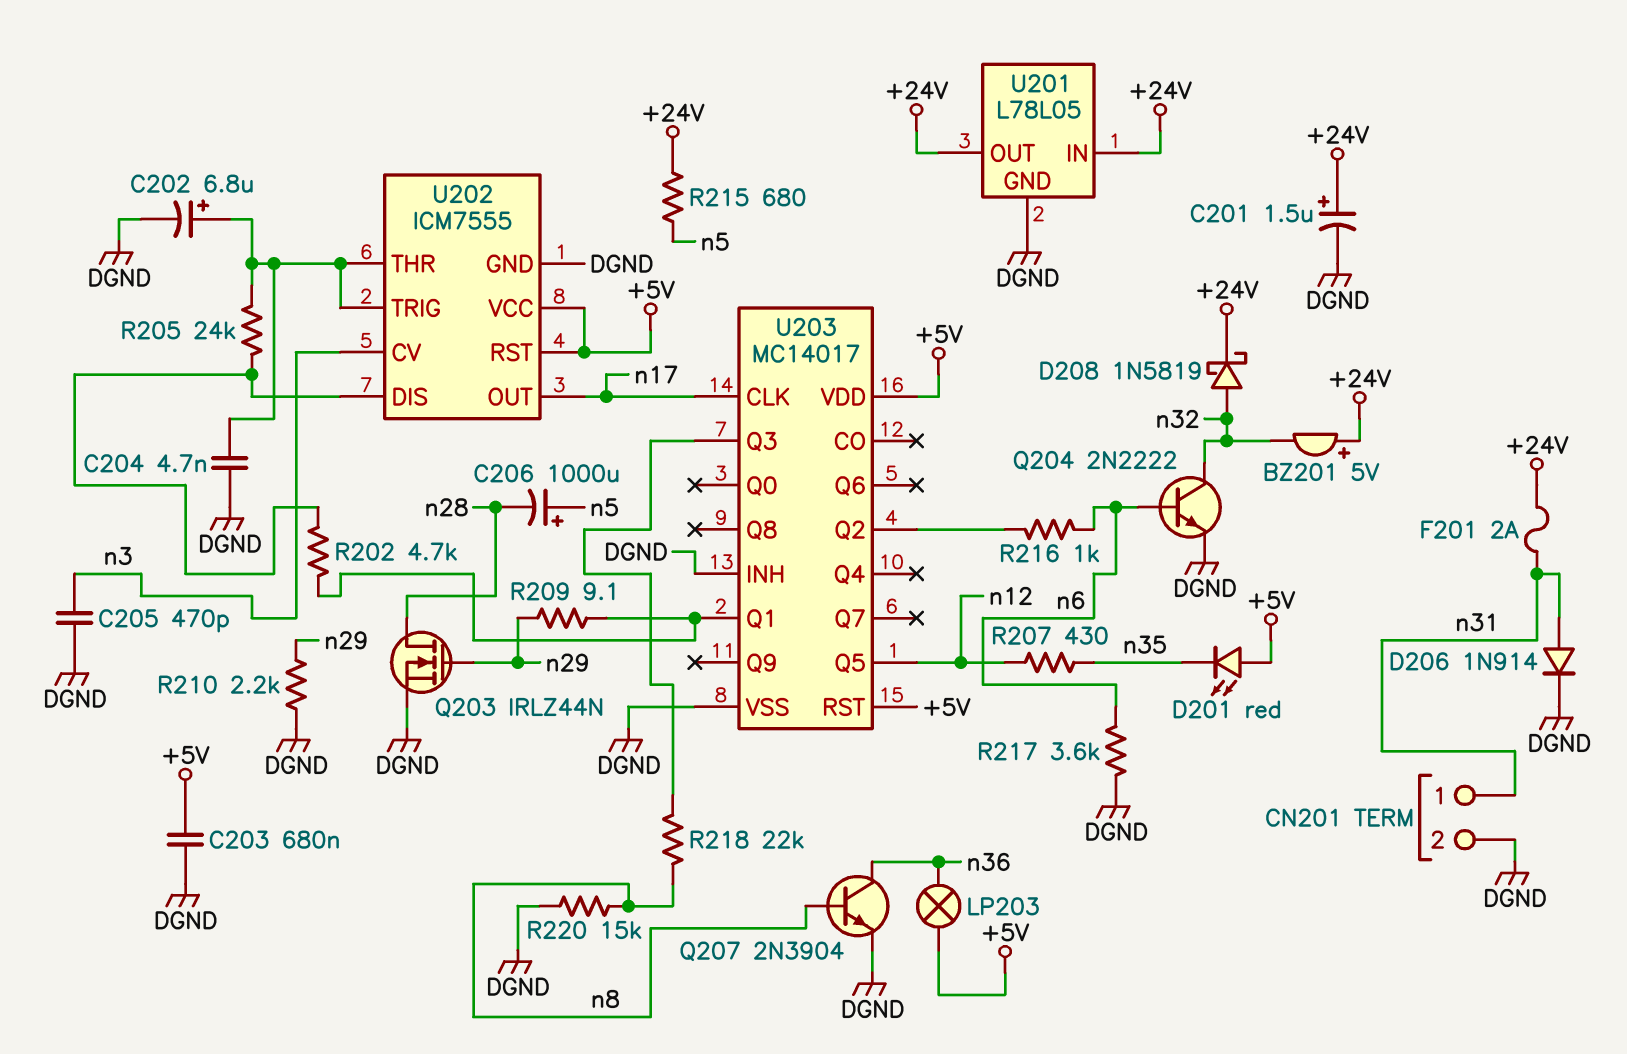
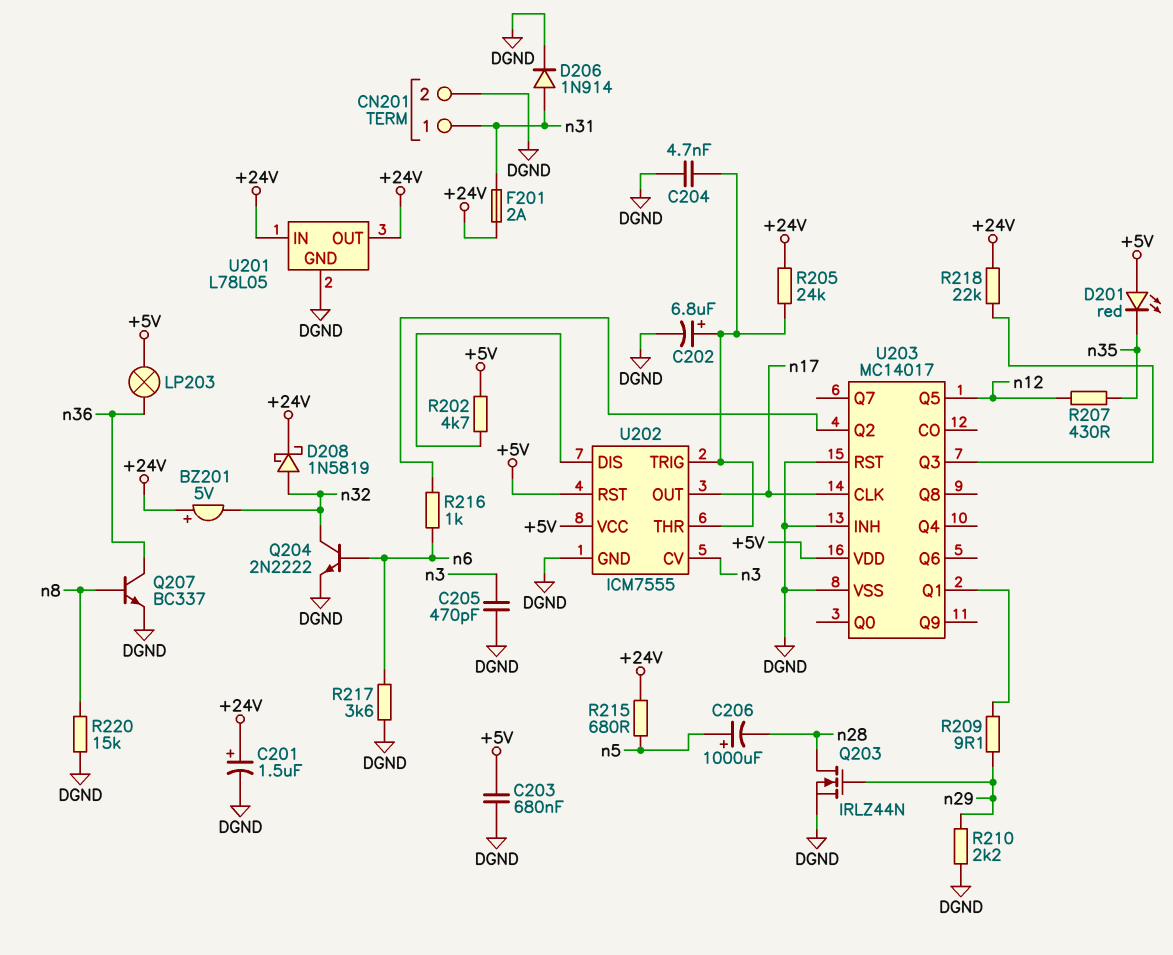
Q207: NPN 2N3904 (B n8, C n36, E DGND) -> NPN BC337 (B n8, C n36, E DGND)
R202: 4.7k (U202/DIS, U203/Q1) -> 4.7k (+5V, U202/DIS)
R205: 24k (U202/DIS, U202/THR) -> 24k (+24V, U202/THR)
R218: 22k (U203/Q3, n8) -> 22k (+24V, U203/Q3)
U203 pin RST: +5V -> DGND

